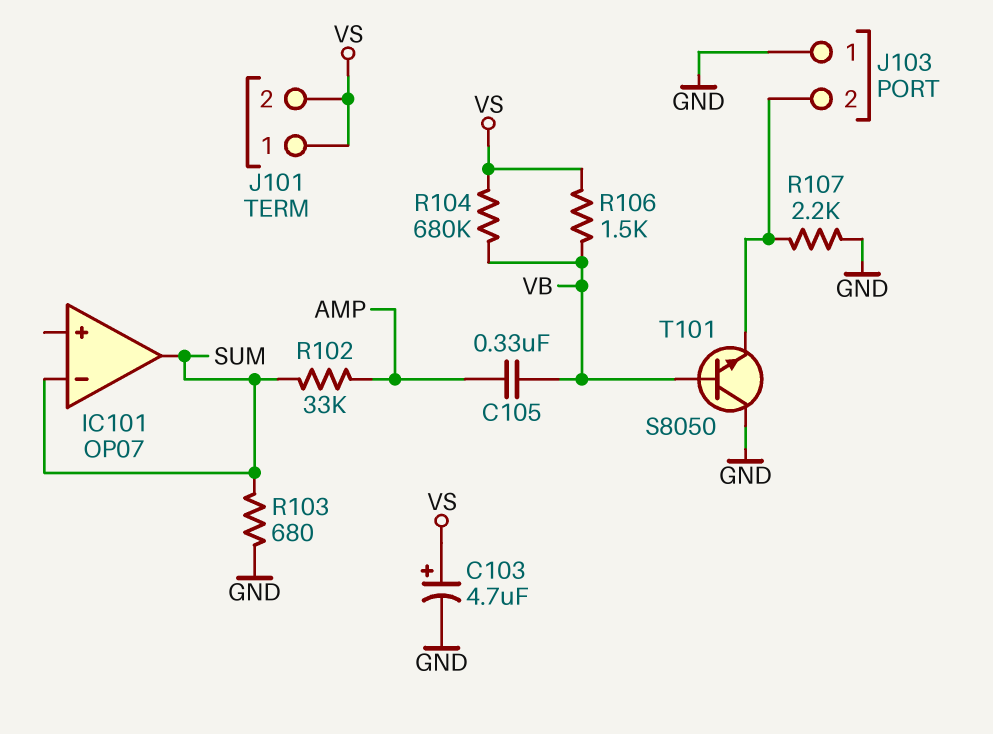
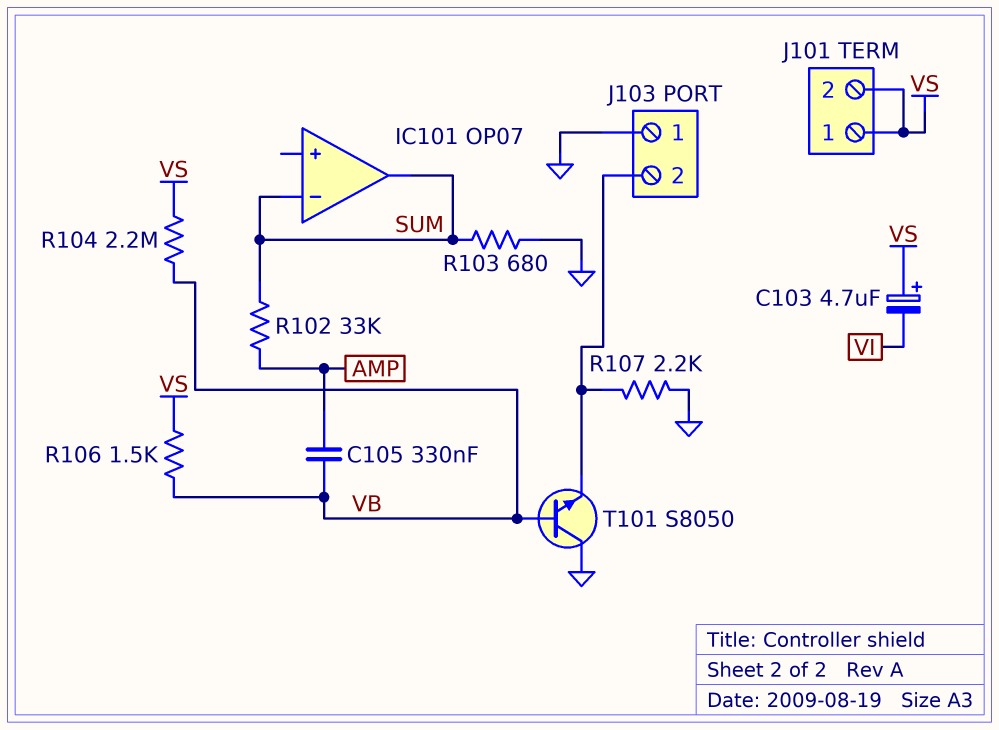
C103: 4.7uF (plus VS, minus GND) -> 4.7uF (plus VS, minus VI)
R104: 680k (VB, VS) -> 2.2M (VB, VS)

